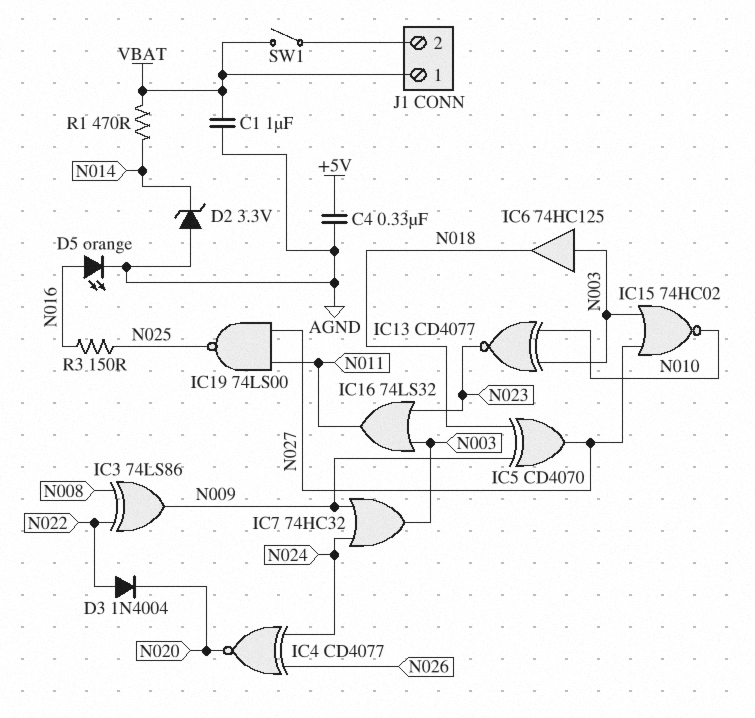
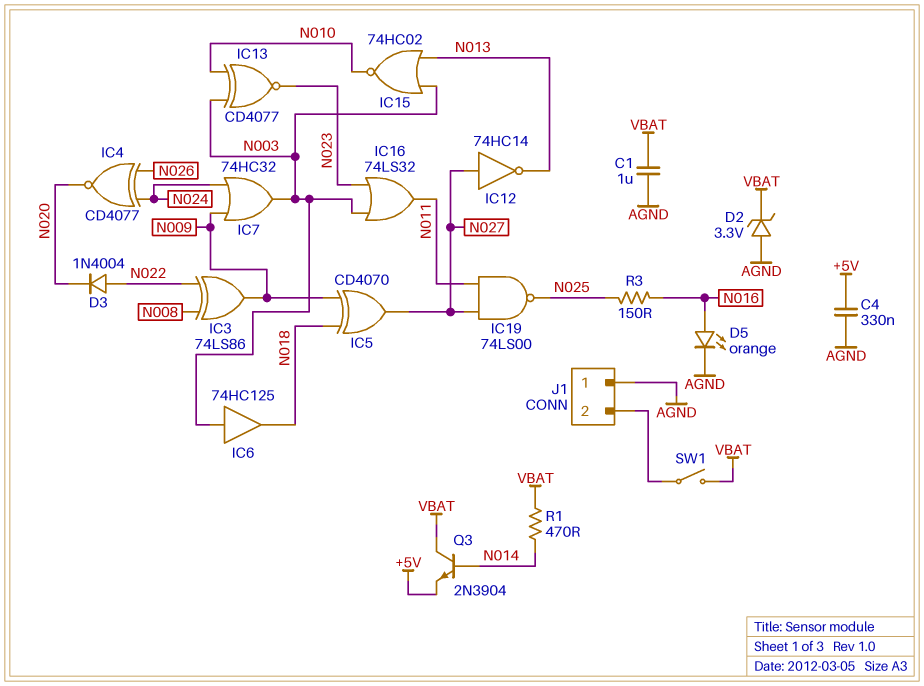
D2: zener 3.3V (A AGND, K N014) -> zener 3.3V (A AGND, K VBAT)
IC12: none -> NOT 74HC14 (in N027, out N013)
IC15: NOR 74HC02 (in N003, in N027, out N010) -> NOR 74HC02 (in N003, in N013, out N010)
J1 pin 1: VBAT -> AGND
Q3: none -> NPN 2N3904 (B N014, C VBAT, E +5V)

